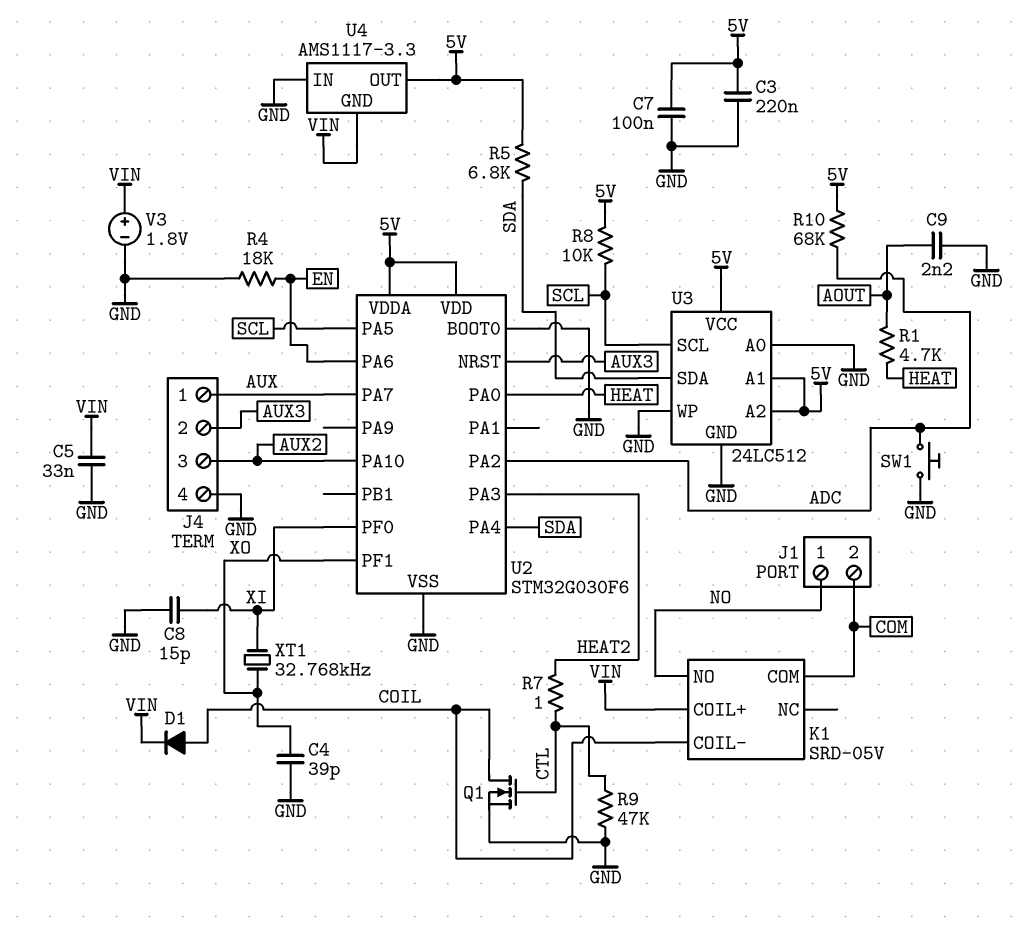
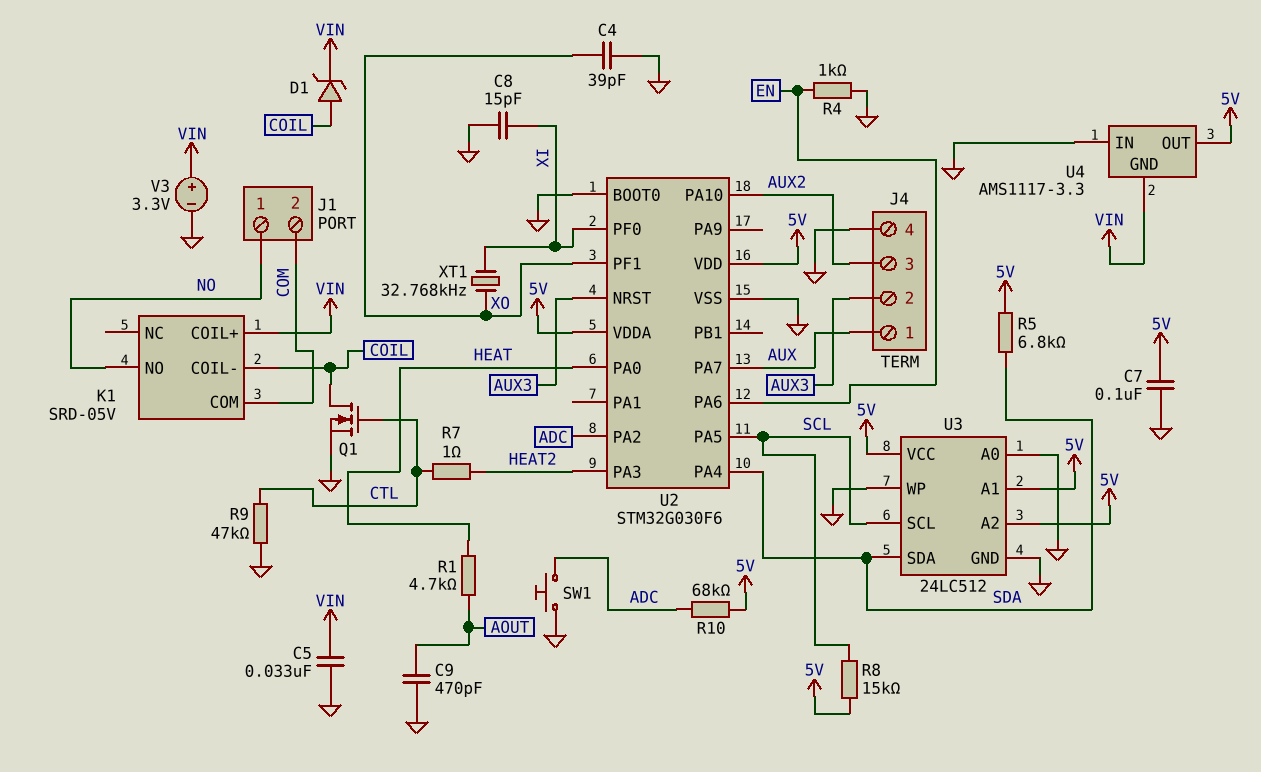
C3: 220nF (5V, GND) -> none
C9: 2.2nF (AOUT, GND) -> 470pF (AOUT, GND)
D1: diode (A COIL, K VIN) -> zener (A COIL, K VIN)
R4: 18k (EN, GND) -> 1k (EN, GND)
R8: 10k (5V, SCL) -> 15k (5V, SCL)
V3: 1.8V (plus VIN, minus GND) -> 3.3V (plus VIN, minus GND)

